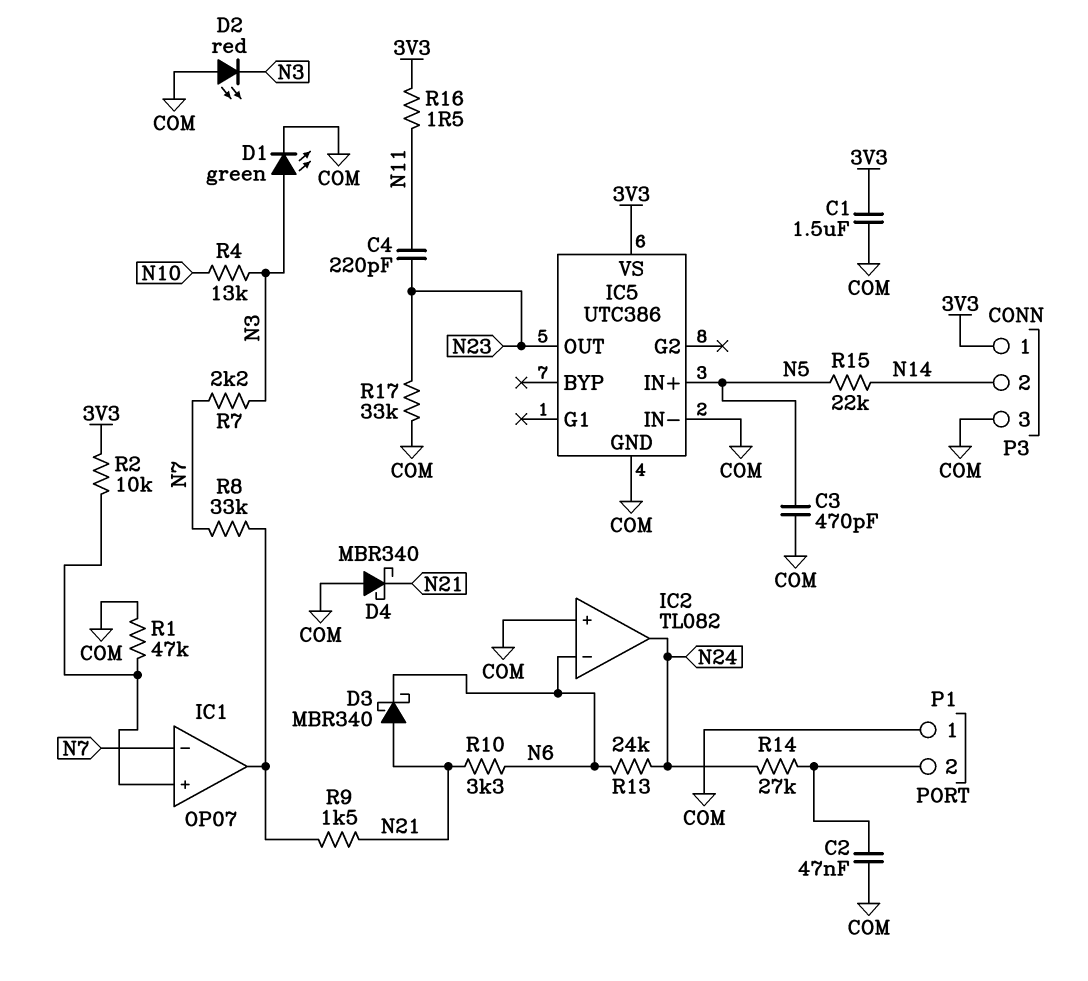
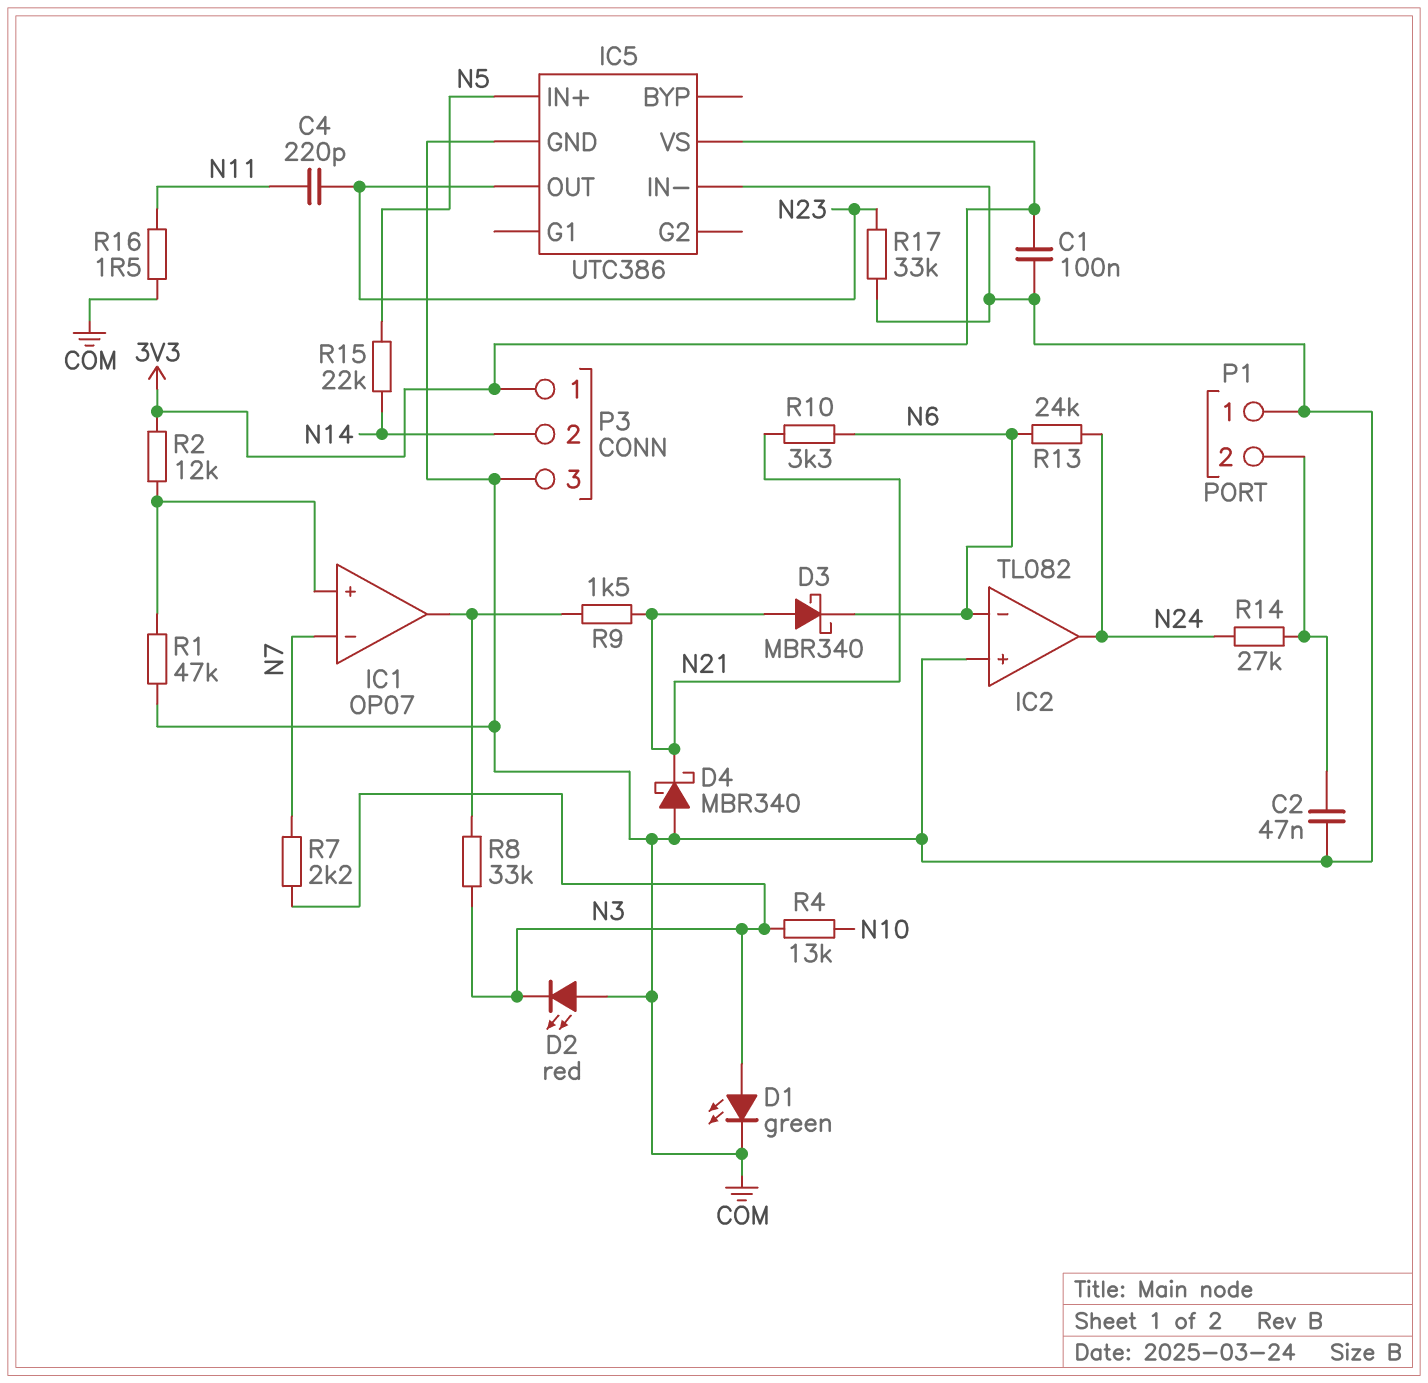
C1: 1.5uF (3V3, COM) -> 100nF (3V3, COM)
C3: 470pF (COM, N5) -> none
R2: 10k (3V3, IC1/in+) -> 12k (3V3, IC1/in+)
R8: 33k (IC1/out, N7) -> 33k (IC1/out, N3)
R16: 1.5 (3V3, N11) -> 1.5 (COM, N11)

